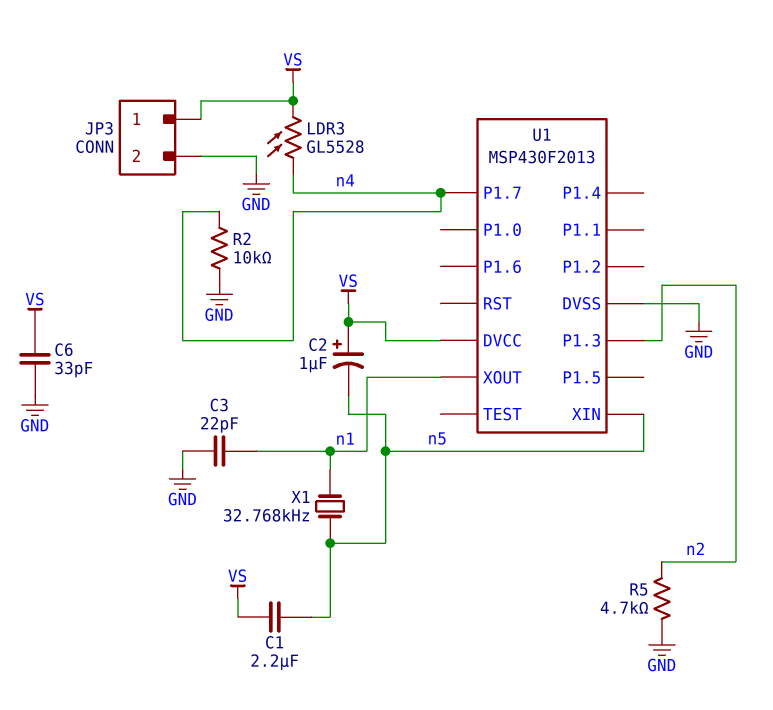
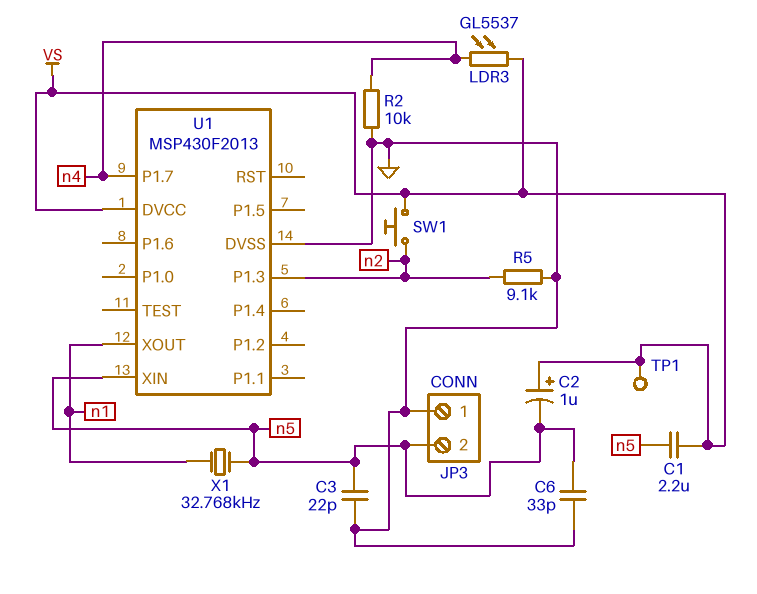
C3: 22pF (GND, n1) -> 22pF (GND, n5)
C6: 33pF (GND, VS) -> 33pF (GND, n5)
JP3 pin 1: VS -> GND
JP3 pin 2: GND -> n5
LDR3: GL5528 (VS, n4) -> GL5537 (VS, n4)
R5: 4.7k (GND, n2) -> 9.1k (GND, n2)
SW1: none -> button (VS, n2)
TP1: none -> test point (VS)

